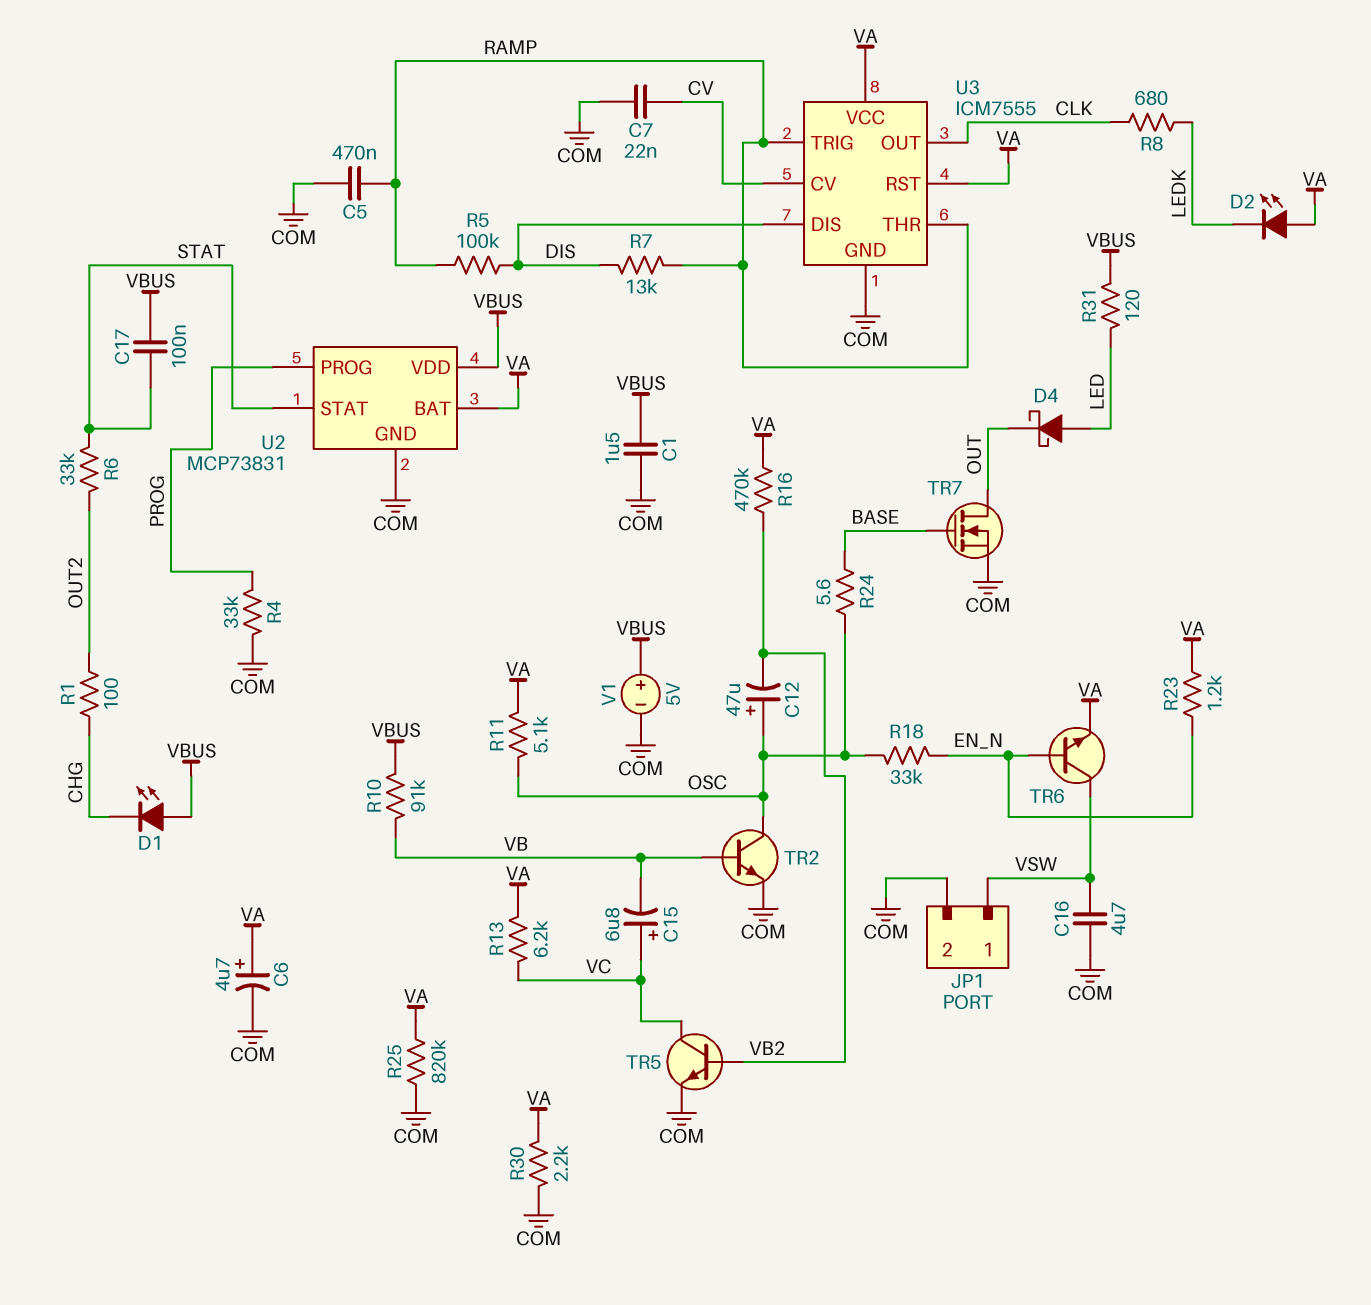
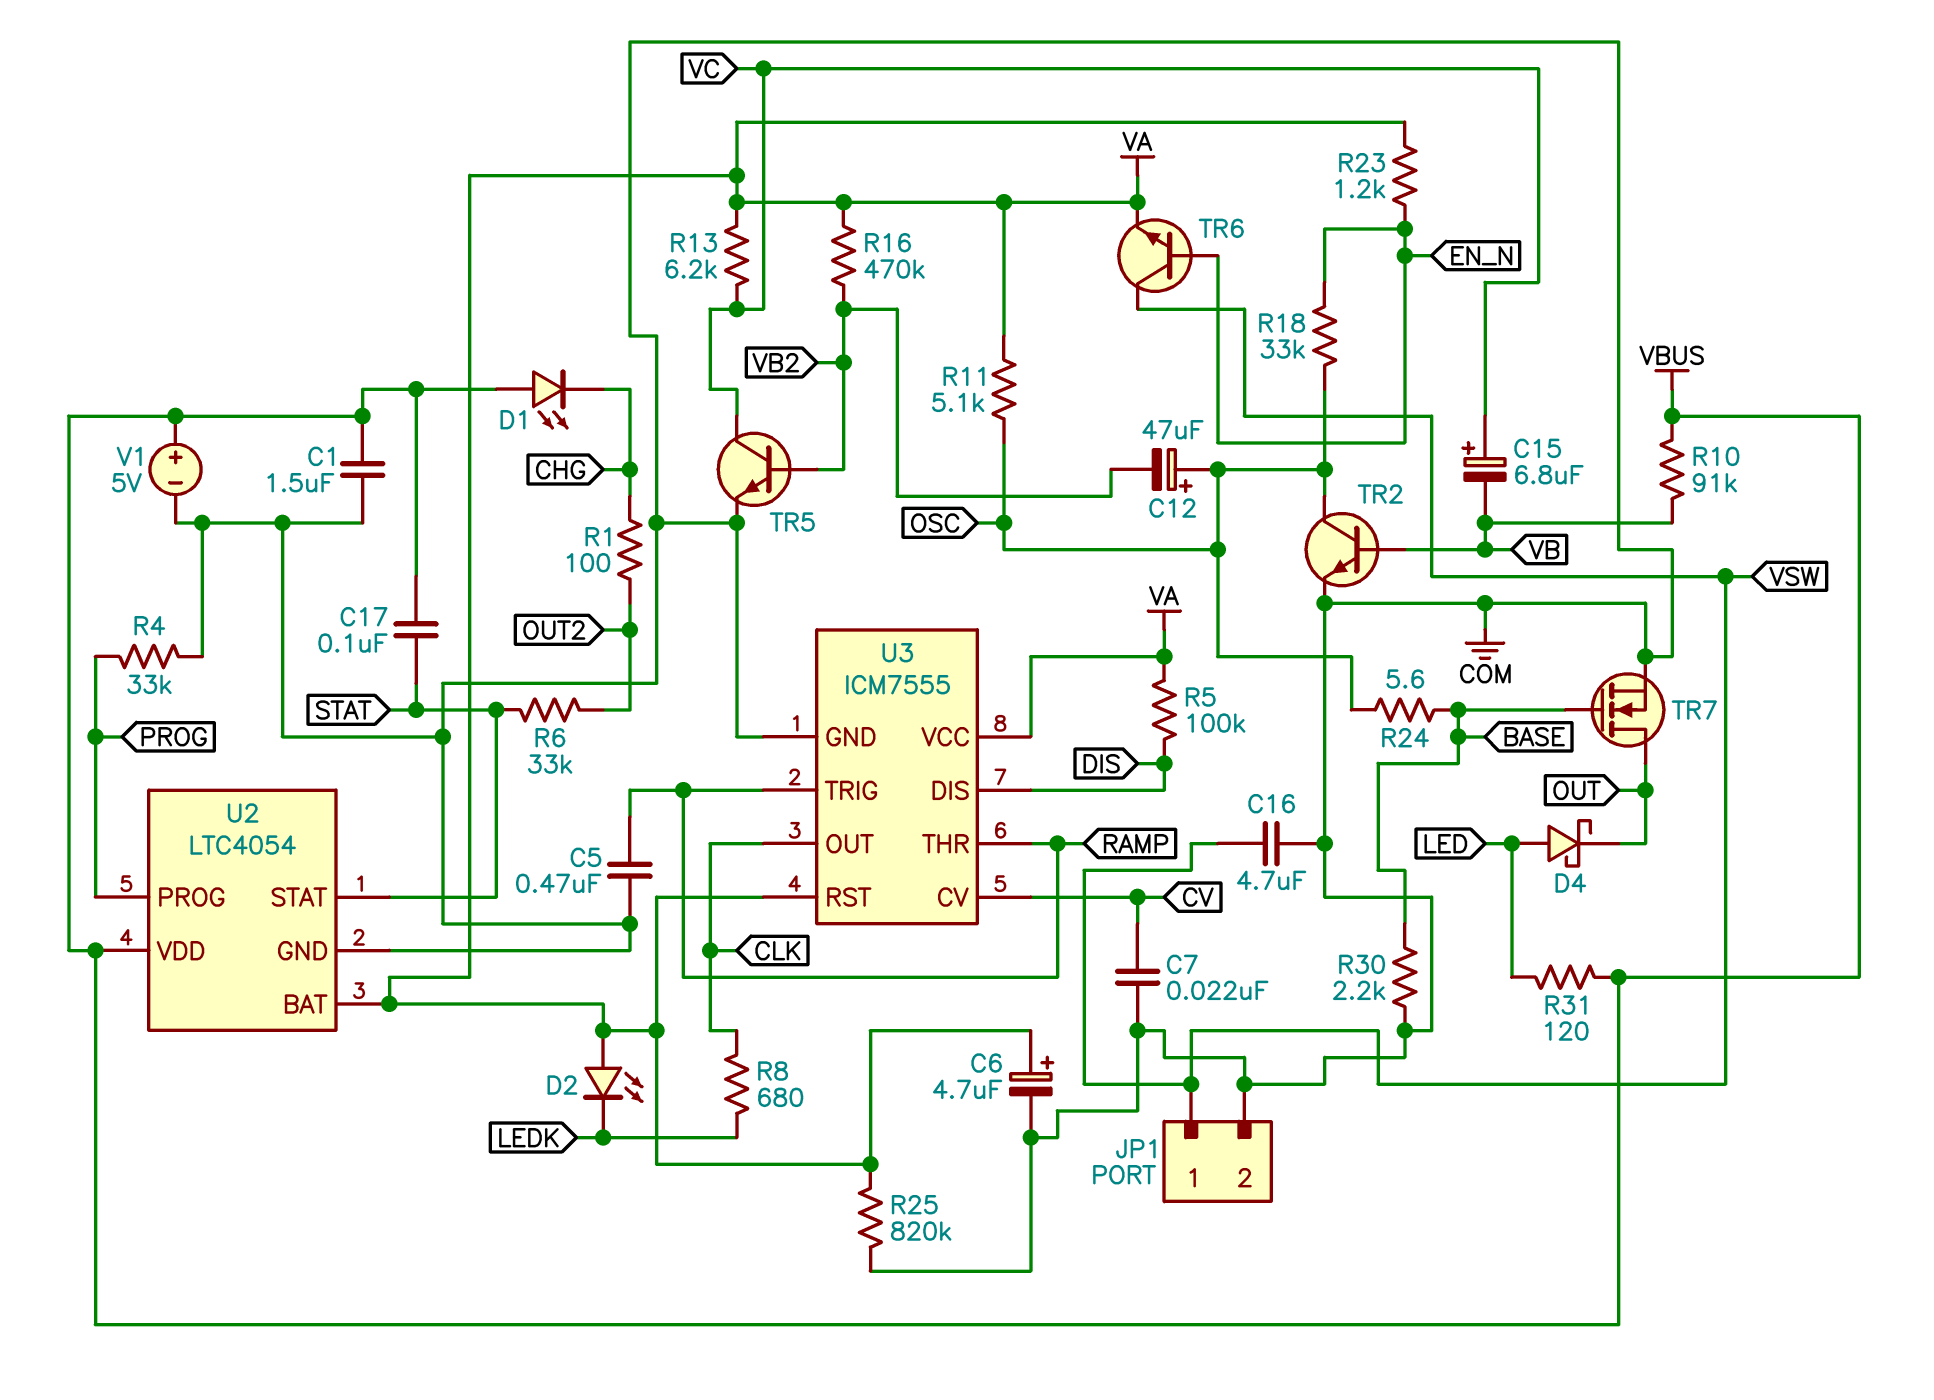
R5: 100k (DIS, RAMP) -> 100k (DIS, VA)
R7: 13k (DIS, RAMP) -> none
R30: 2.2k (COM, VA) -> 2.2k (BASE, COM)
U2: MCP73831 -> LTC4054

